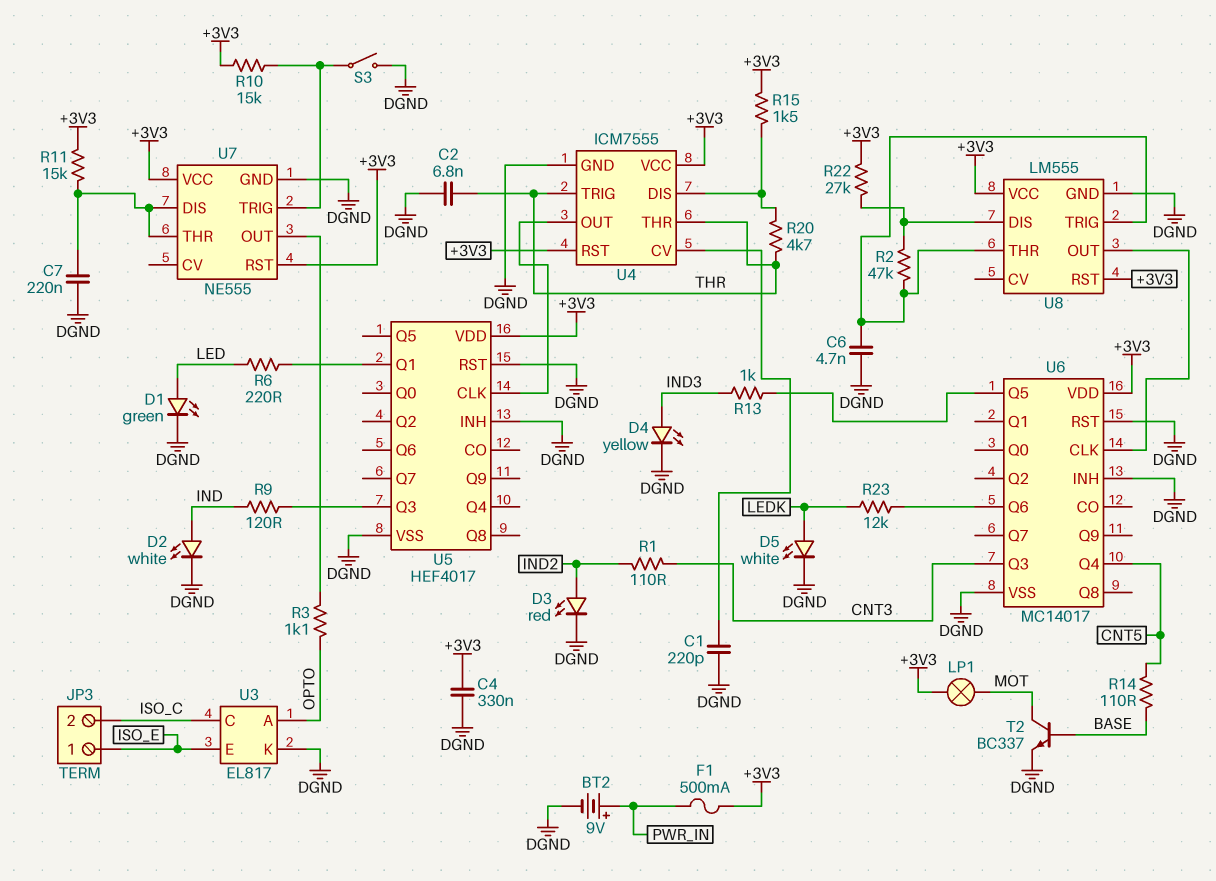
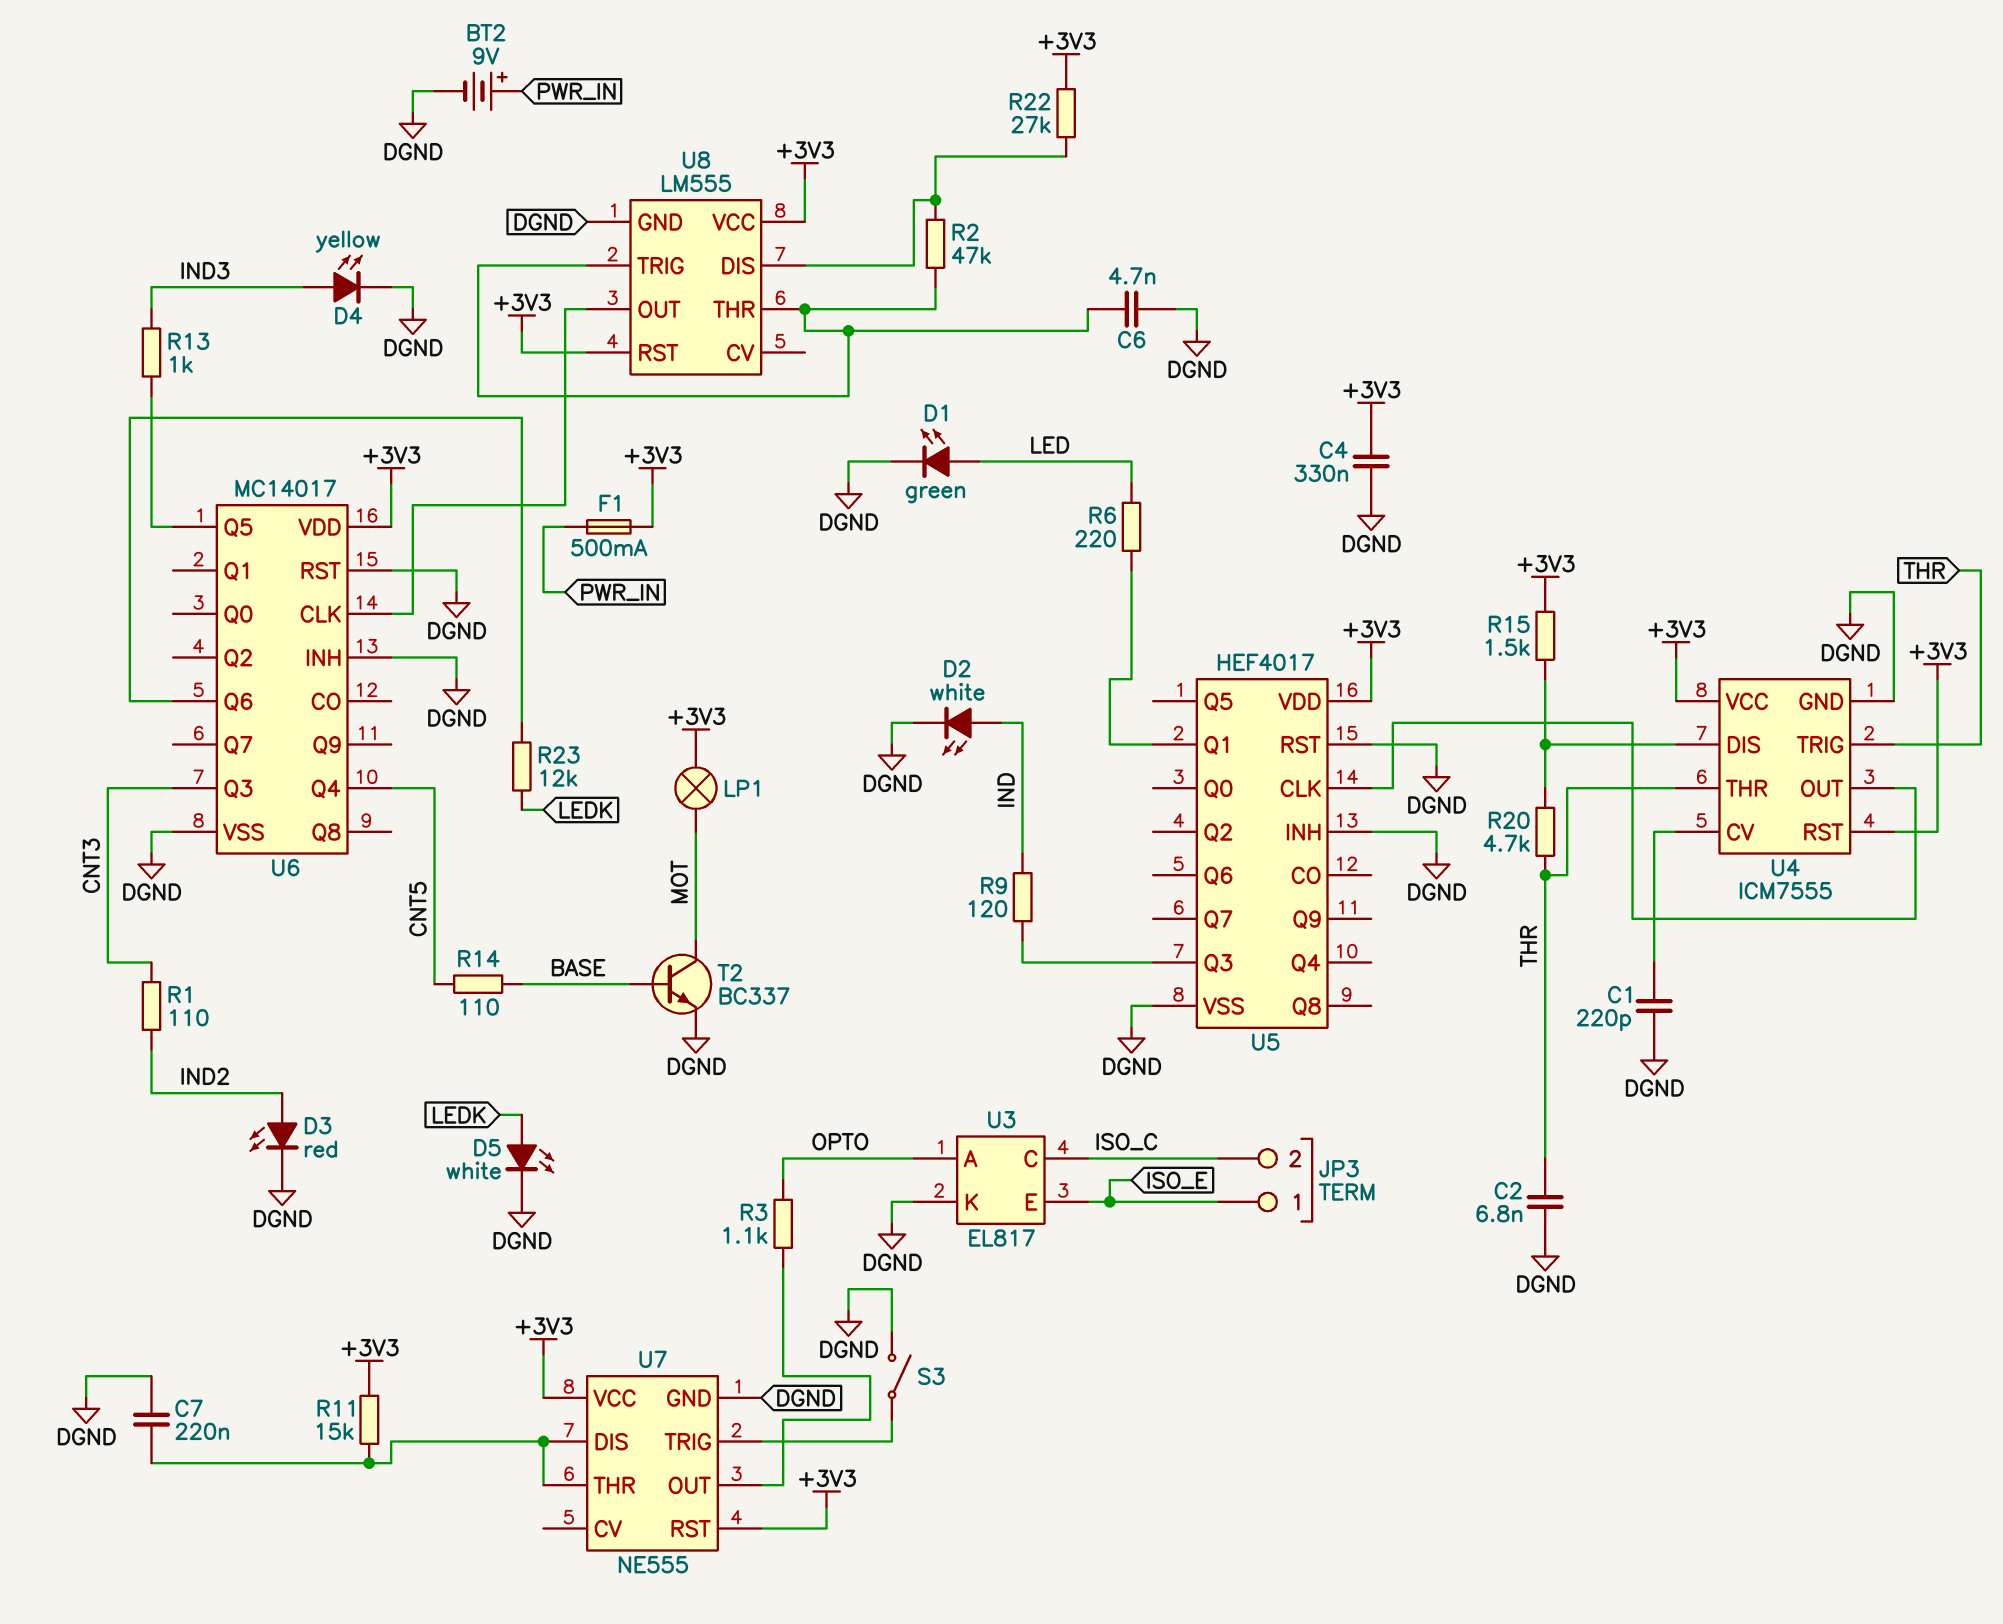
R10: 15k (+3V3, U7/TRIG) -> none

